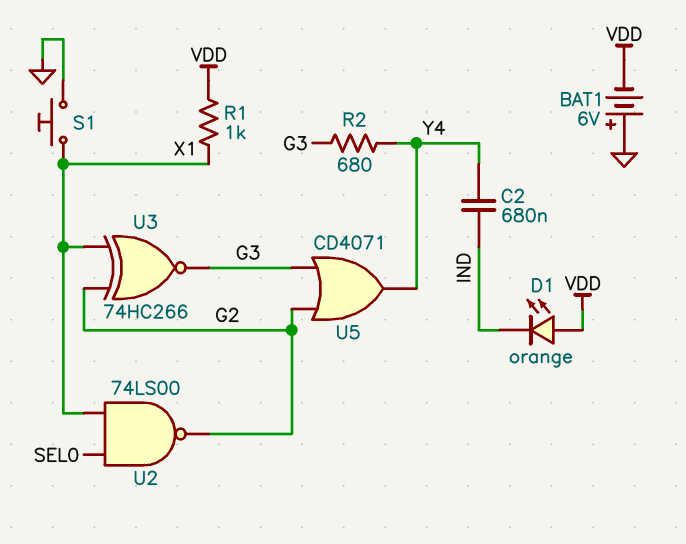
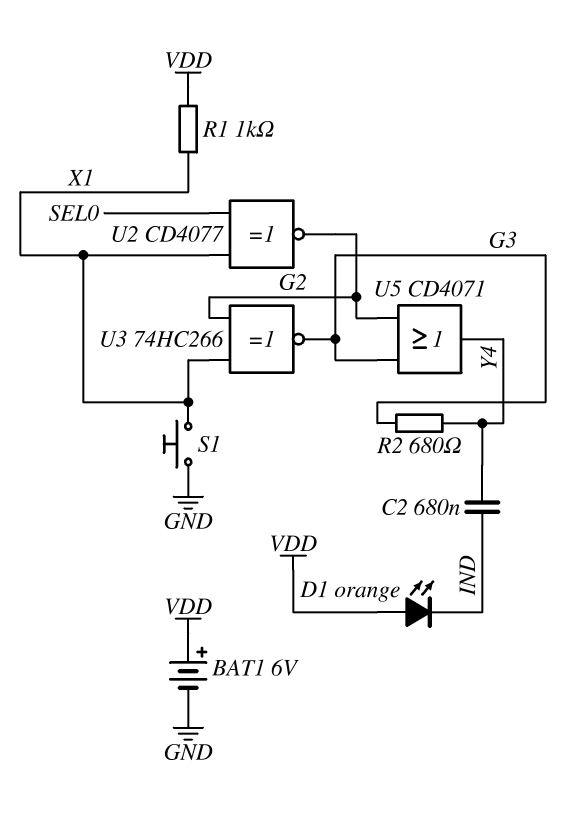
BAT1: 6V (plus GND, minus VDD) -> 6V (plus VDD, minus GND)
U2: NAND 74LS00 (in SEL0, in X1, out G2) -> XNOR CD4077 (in SEL0, in X1, out G2)

